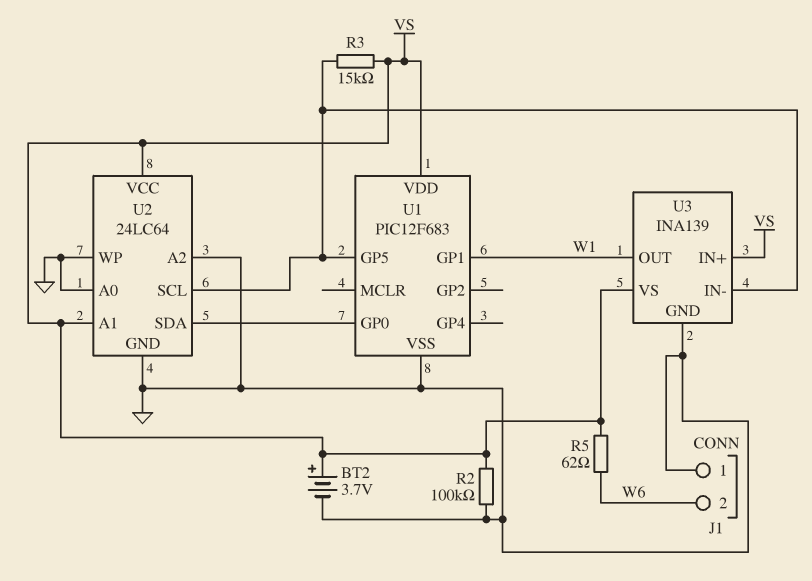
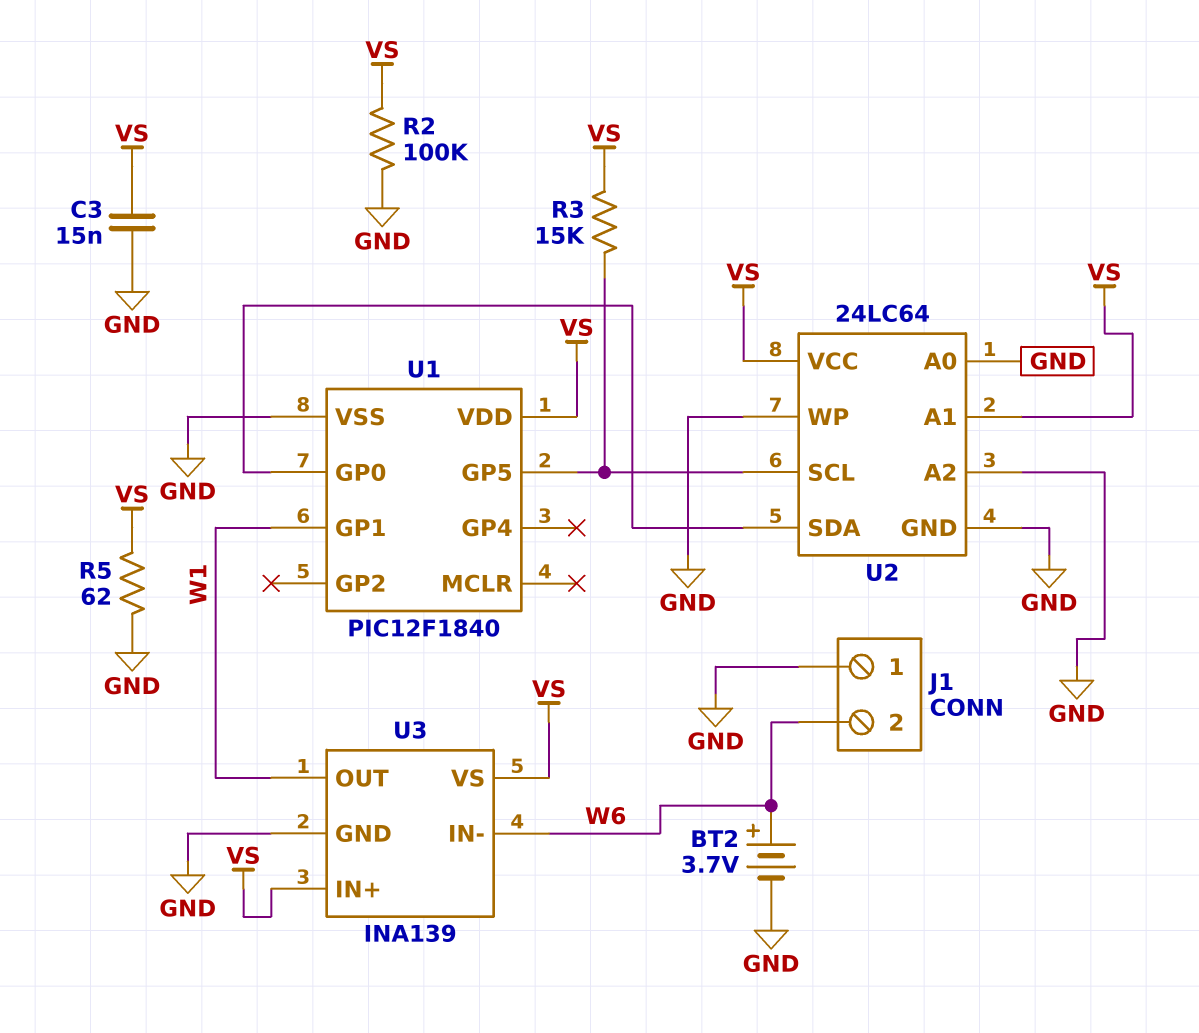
BT2: 3.7V (plus VS, minus GND) -> 3.7V (plus W6, minus GND)
C3: none -> 15nF (GND, VS)
R5: 62 (VS, W6) -> 62 (GND, VS)
U1: PIC12F683 -> PIC12F1840
U3 pin IN-: U1/GP5 -> W6

